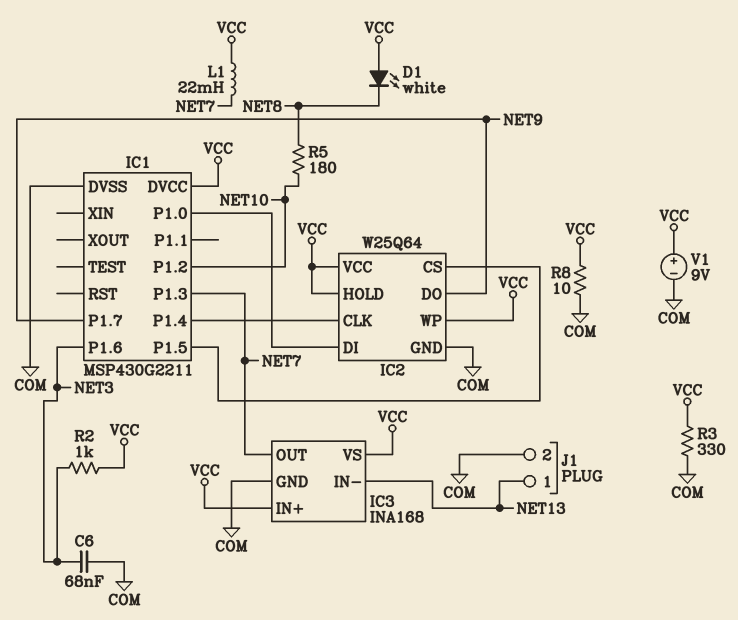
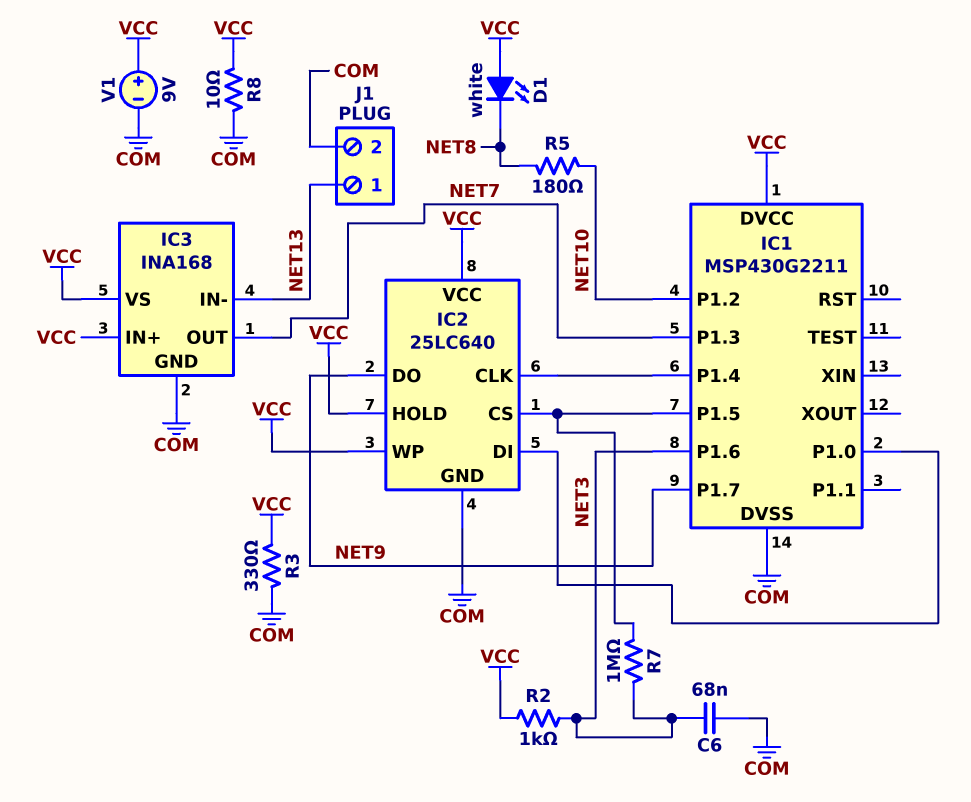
IC2: W25Q64 -> 25LC640
L1: 22mH (NET7, VCC) -> none
R7: none -> 1M (IC1/P1.5, NET3)

